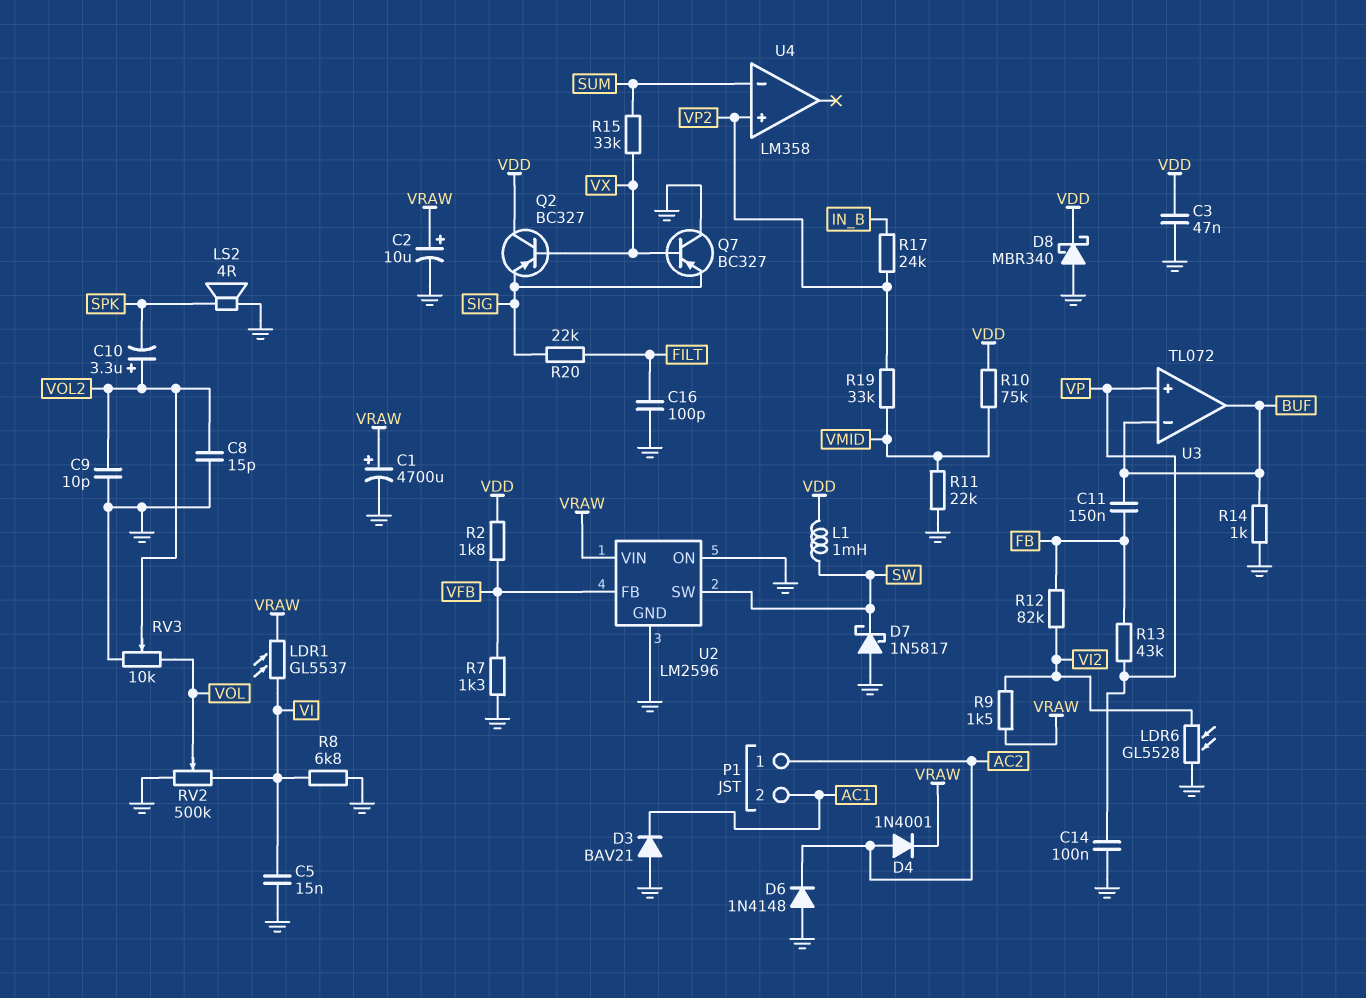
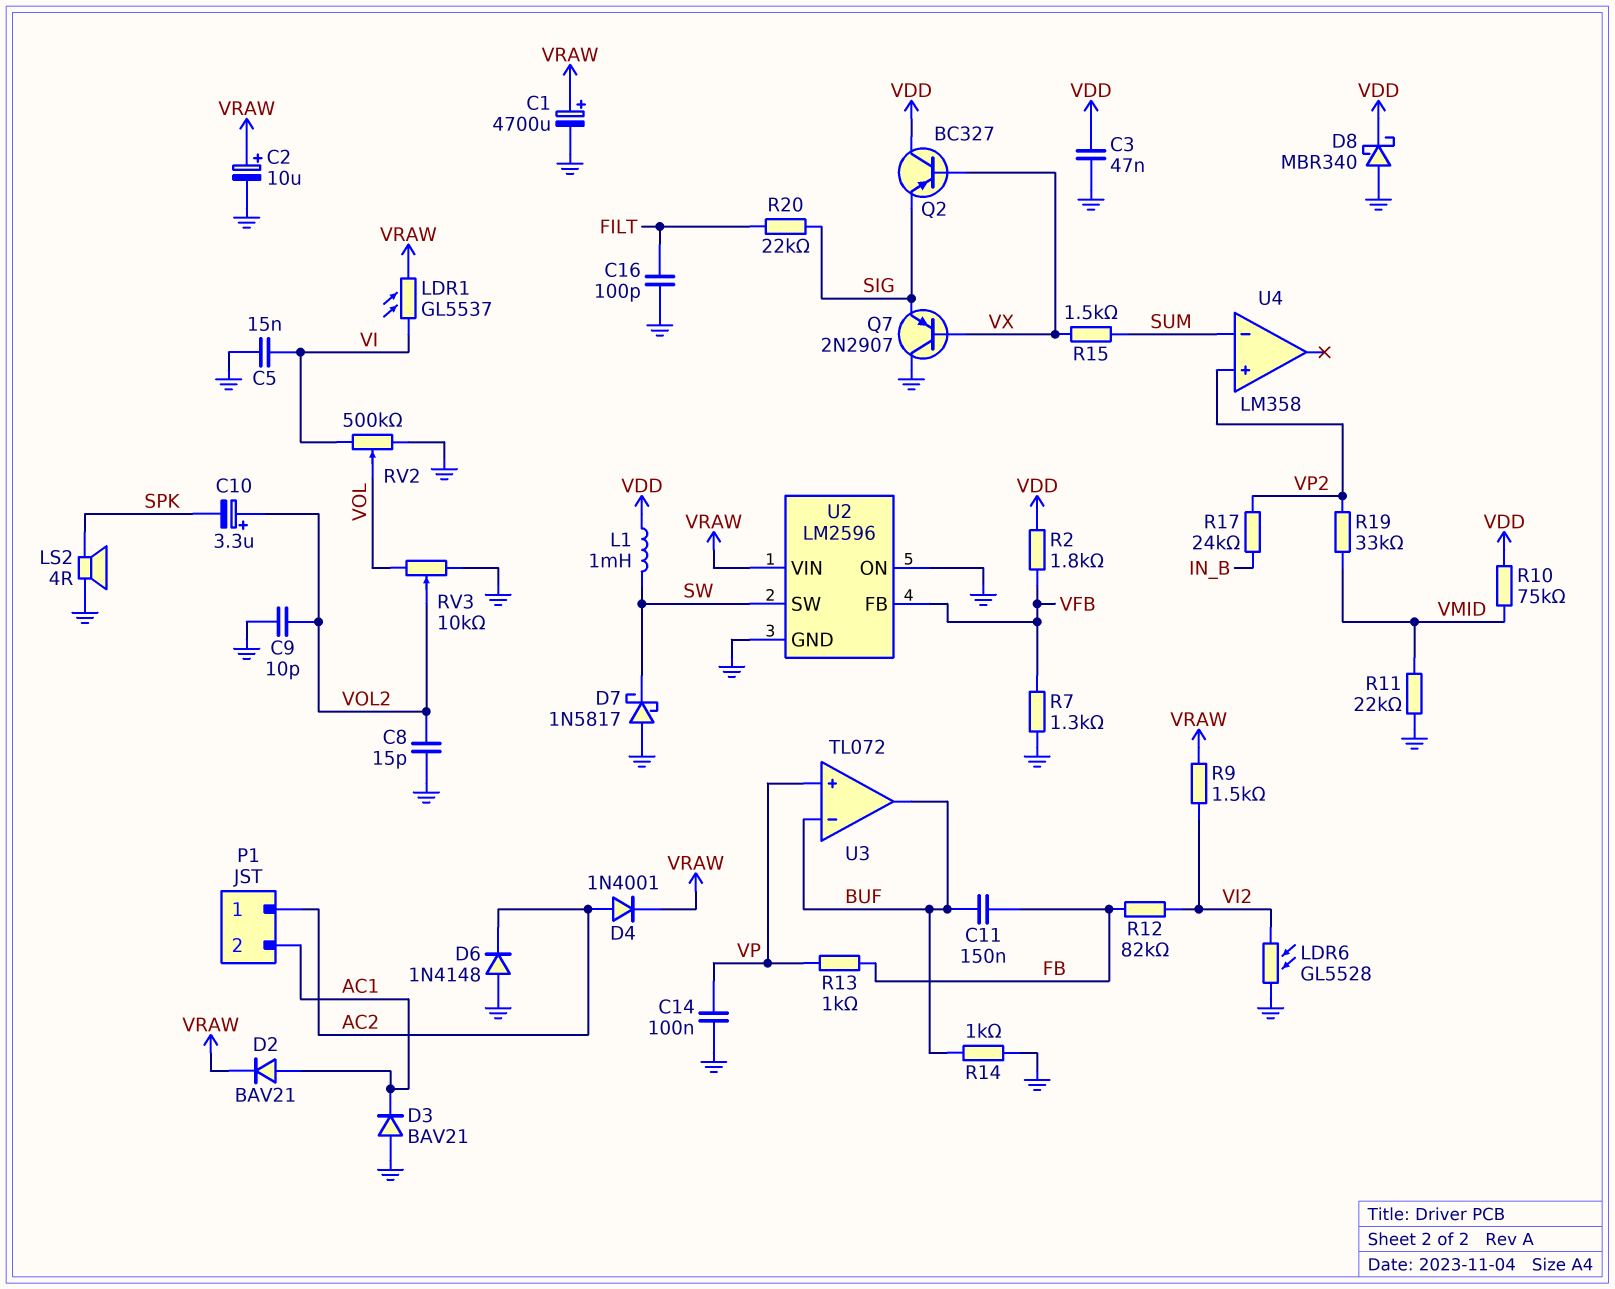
D2: none -> diode BAV21 (A AC1, K VRAW)
Q7: PNP BC327 (B VX, C GND, E SIG) -> PNP 2N2907 (B VX, C GND, E SIG)
R8: 6.8k (GND, VI) -> none
R13: 43k (FB, VP) -> 1k (FB, VP)
R15: 33k (SUM, VX) -> 1.5k (SUM, VX)

